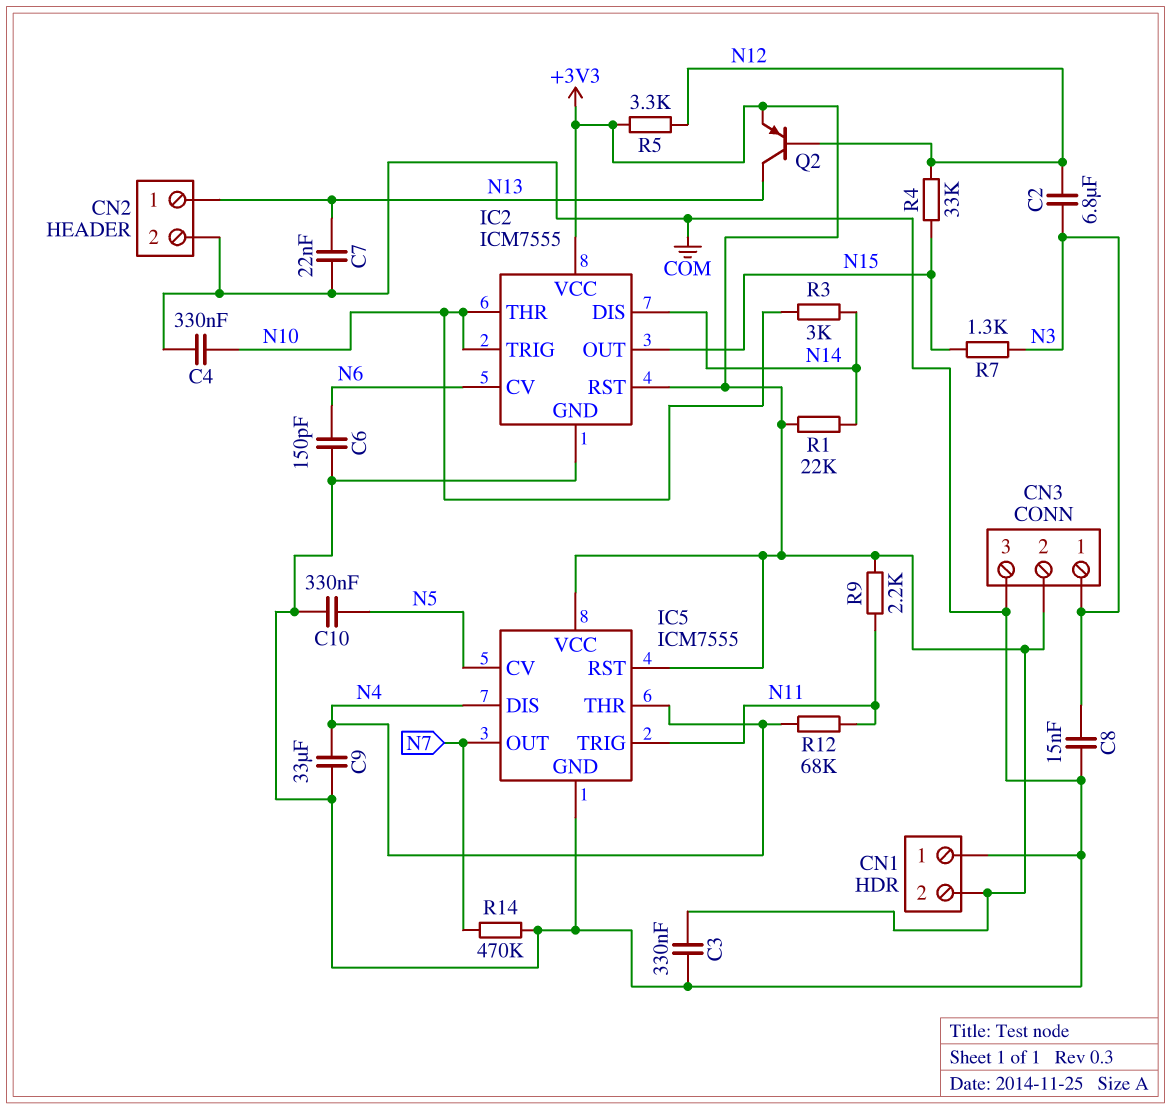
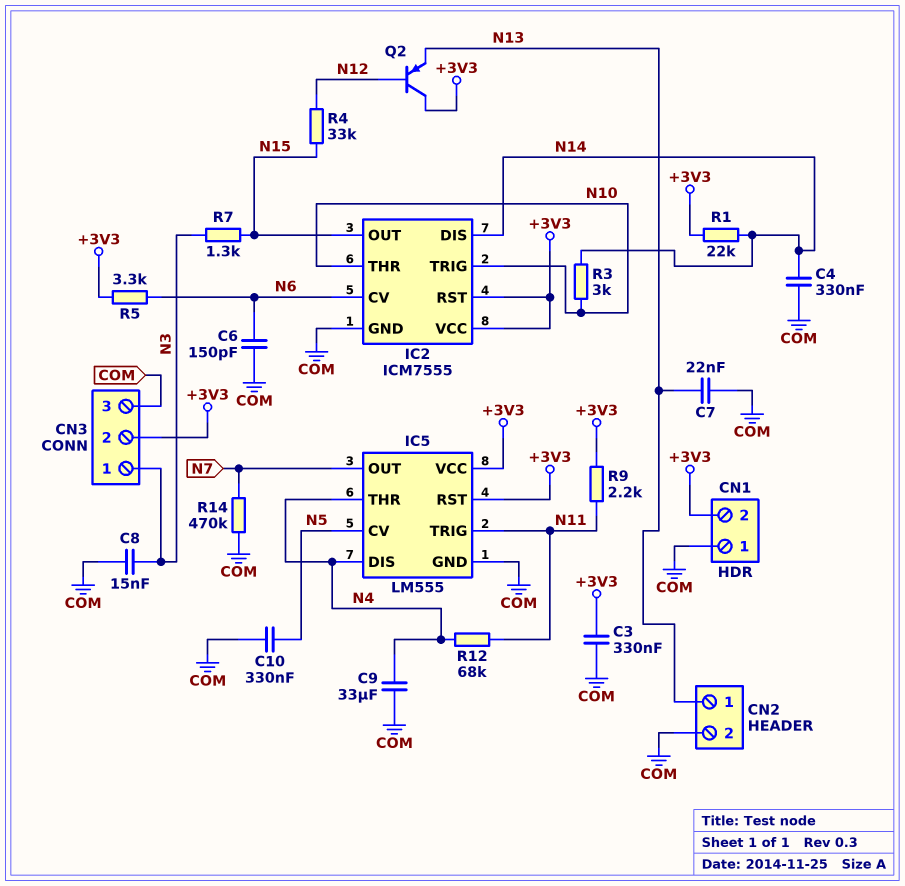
C2: 6.8uF (N3, N12) -> none
C4: 330nF (COM, N10) -> 330nF (COM, N14)
IC5: ICM7555 -> LM555
Q2: PNP (B N12, C N13, E +3V3) -> PNP (B N12, C +3V3, E N13)
R5: 3.3k (+3V3, N12) -> 3.3k (+3V3, N6)

